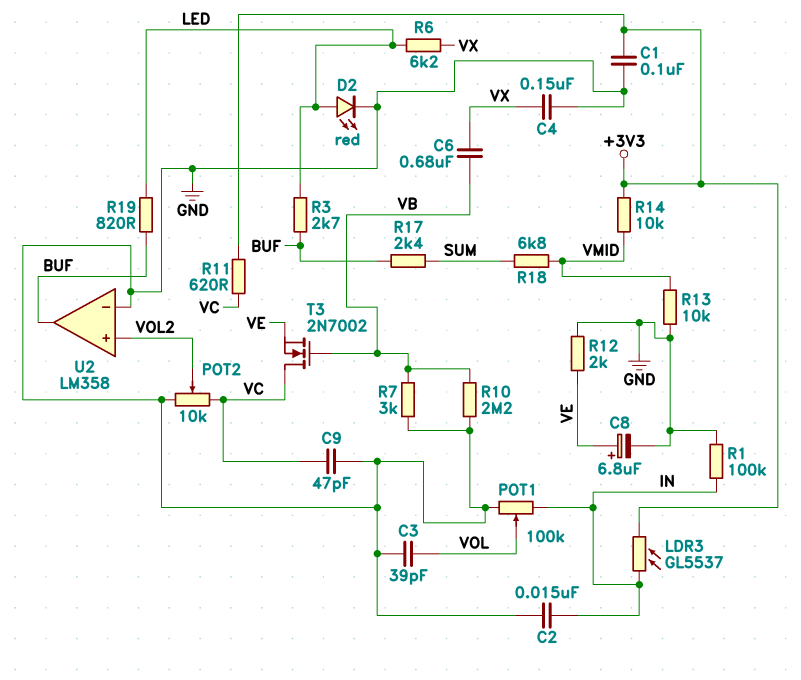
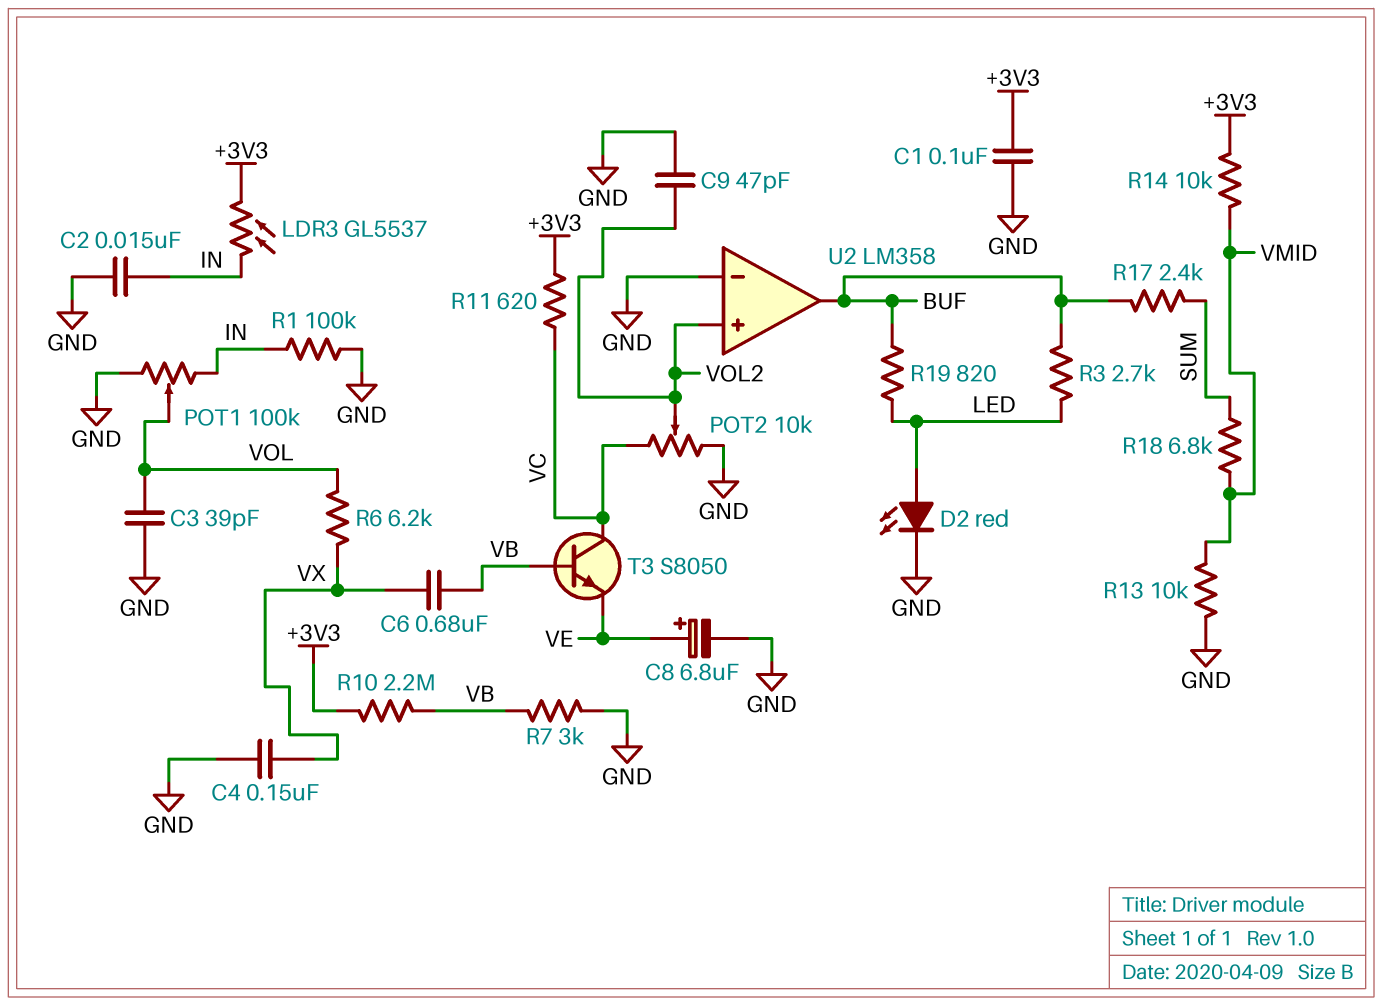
C9: 47pF (GND, VC) -> 47pF (GND, VOL2)
R6: 6.2k (LED, VX) -> 6.2k (VOL, VX)
R10: 2.2M (GND, VB) -> 2.2M (+3V3, VB)
R12: 2k (GND, VE) -> none
T3: NMOS 2N7002 (G VB, D VC, S VE) -> NPN S8050 (B VB, C VC, E VE)

